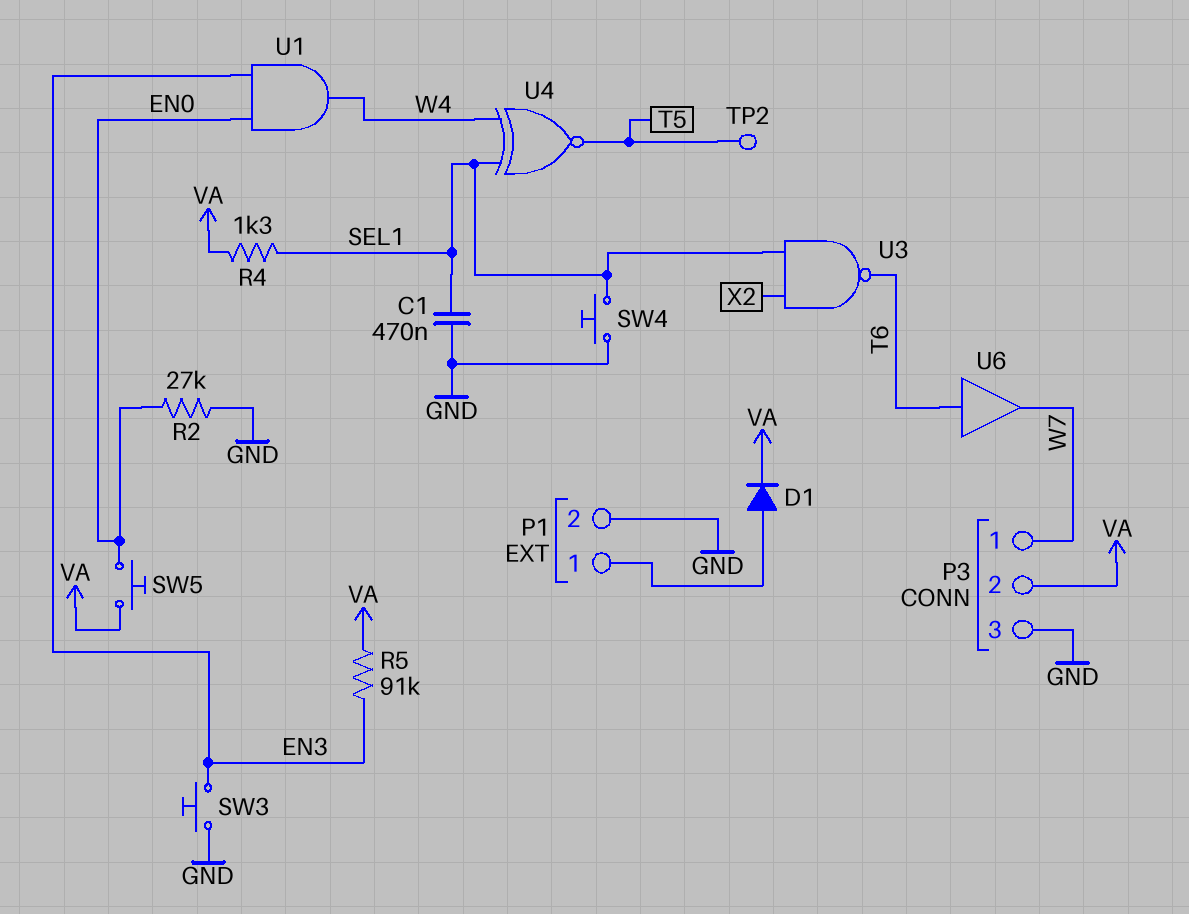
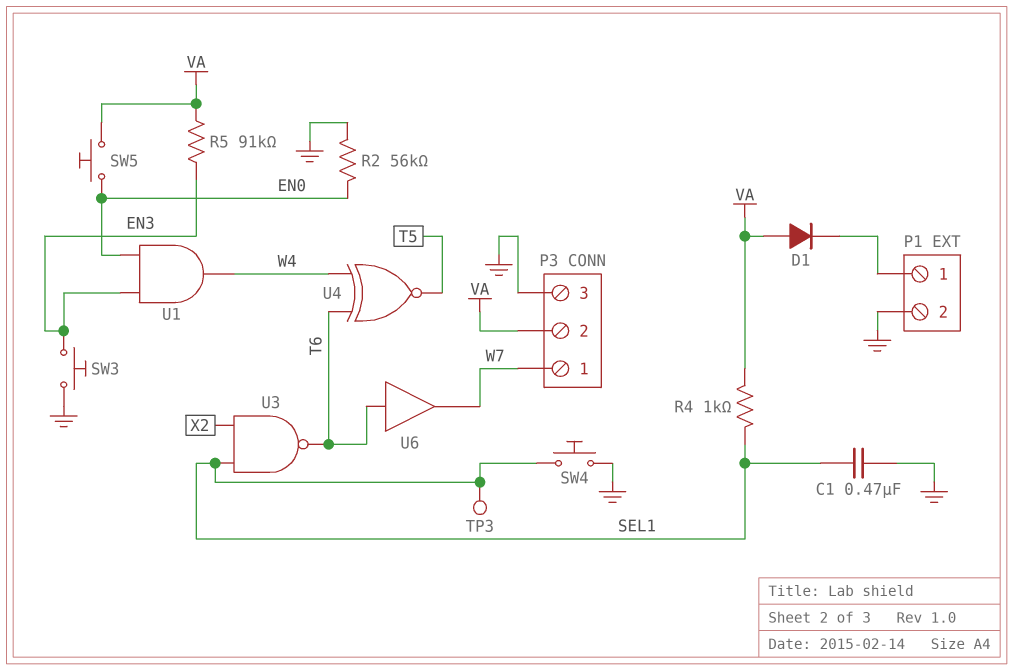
D1: diode (A P1/1, K VA) -> diode (A VA, K P1/1)
R2: 27k (EN0, GND) -> 56k (EN0, GND)
R4: 1.3k (SEL1, VA) -> 1k (SEL1, VA)
TP2: test point (T5) -> none
TP3: none -> test point (SEL1)
U4: XNOR (in SEL1, in W4, out T5) -> XNOR (in T6, in W4, out T5)

